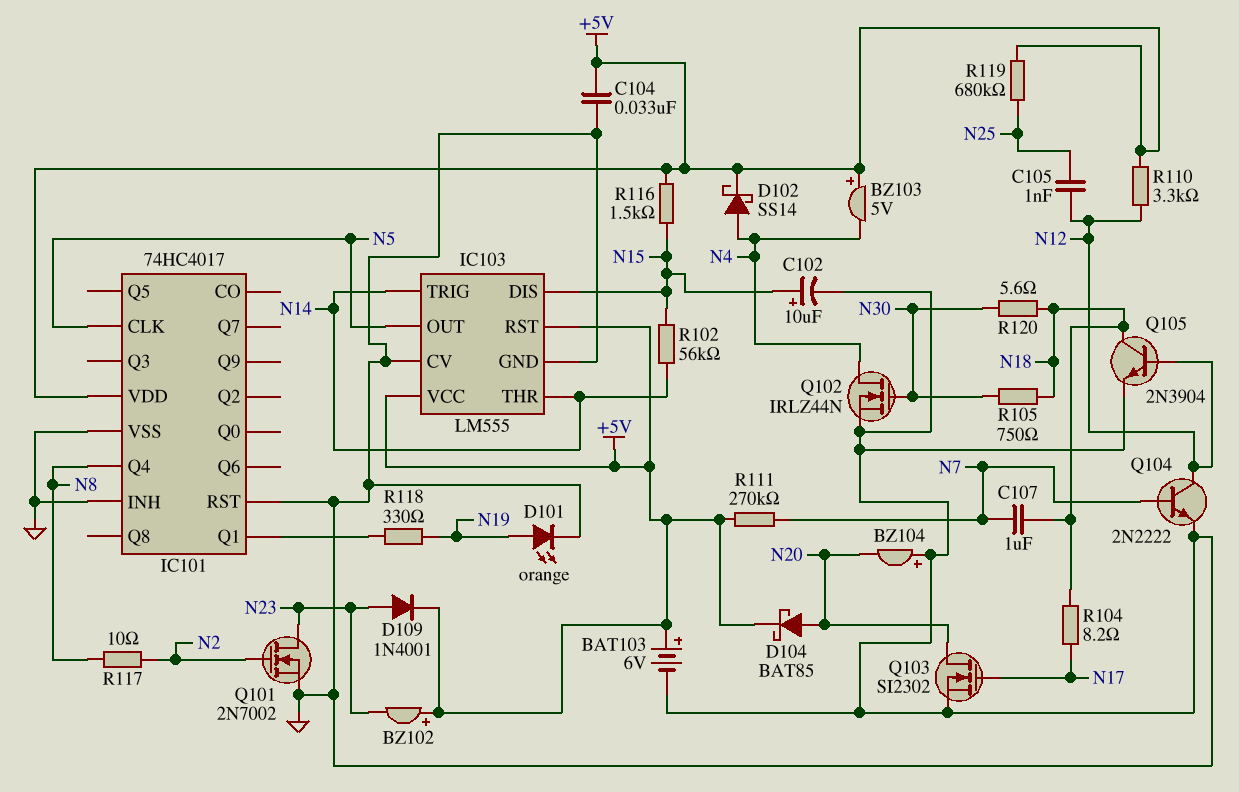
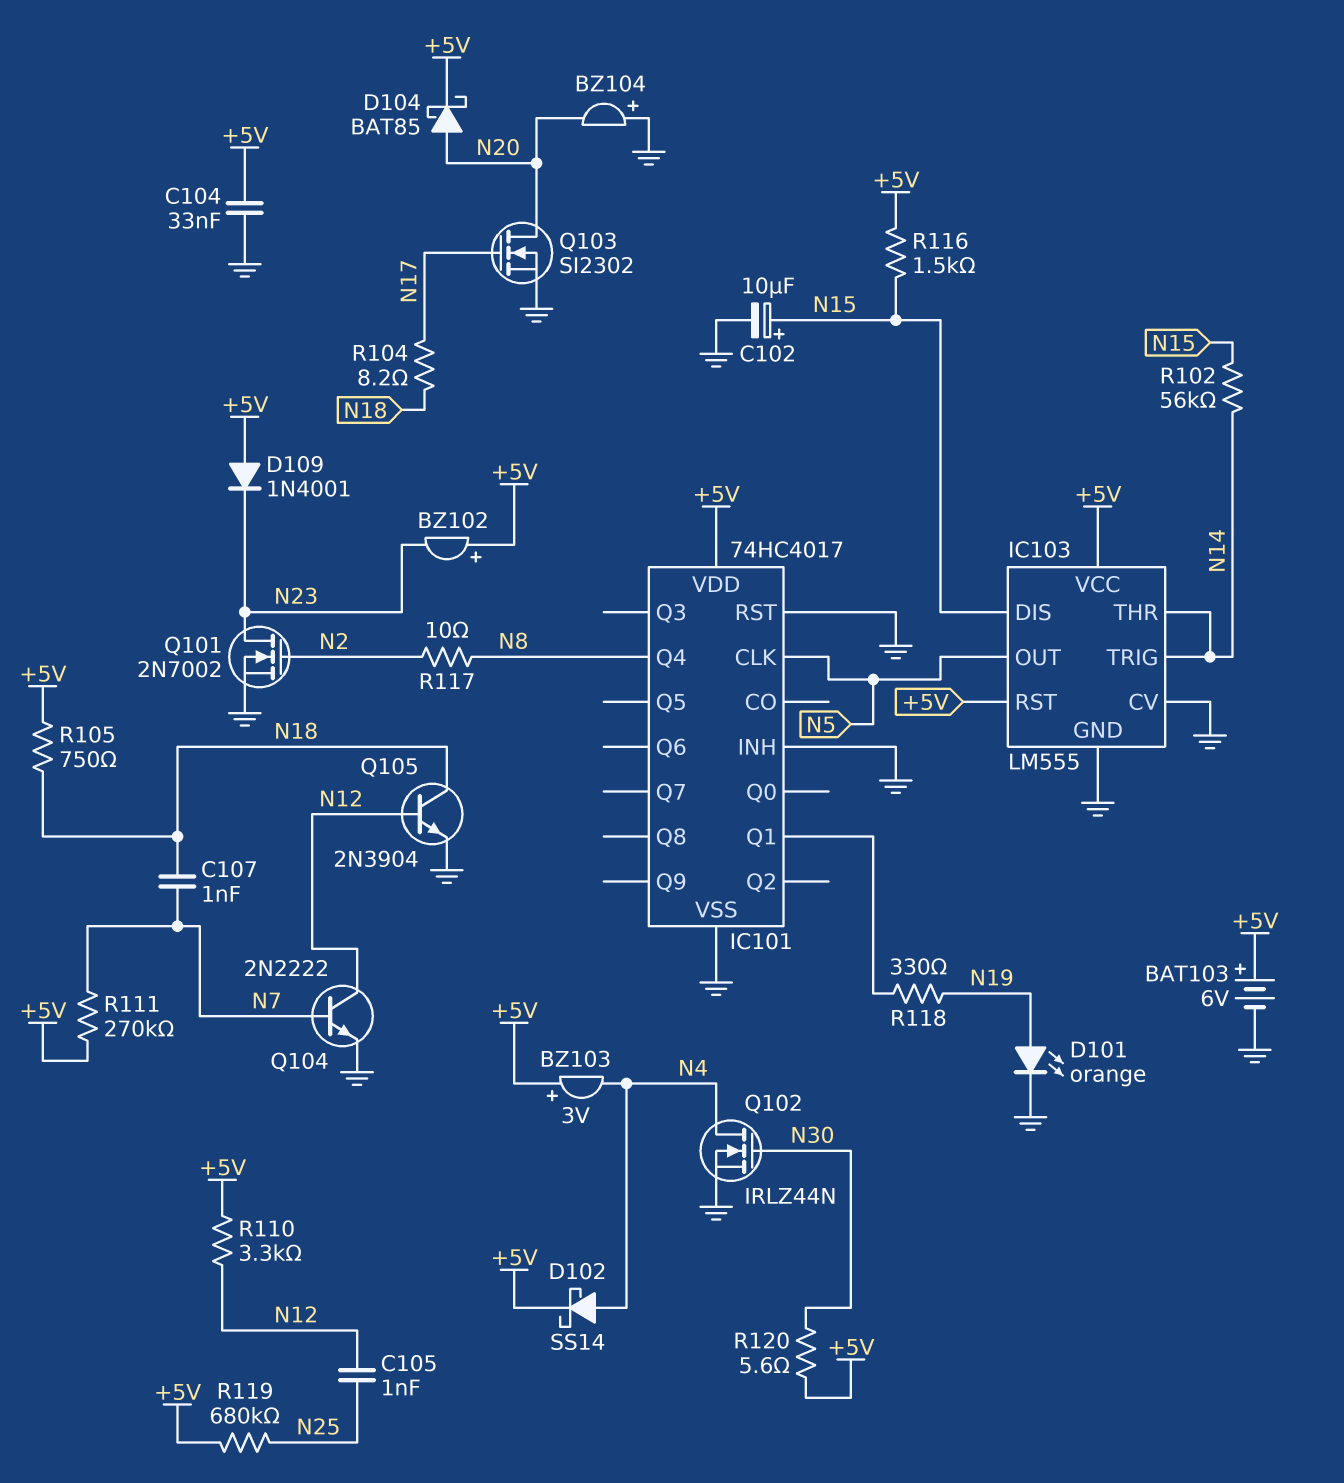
BZ103: buzzer 5V (plus +5V, minus N4) -> buzzer 3V (plus +5V, minus N4)
C107: 1uF (N7, N18) -> 1nF (N7, N18)
D109: diode 1N4001 (A N23, K +5V) -> diode 1N4001 (A +5V, K N23)
R105: 750 (N18, N30) -> 750 (+5V, N18)
R120: 5.6 (N18, N30) -> 5.6 (+5V, N30)

